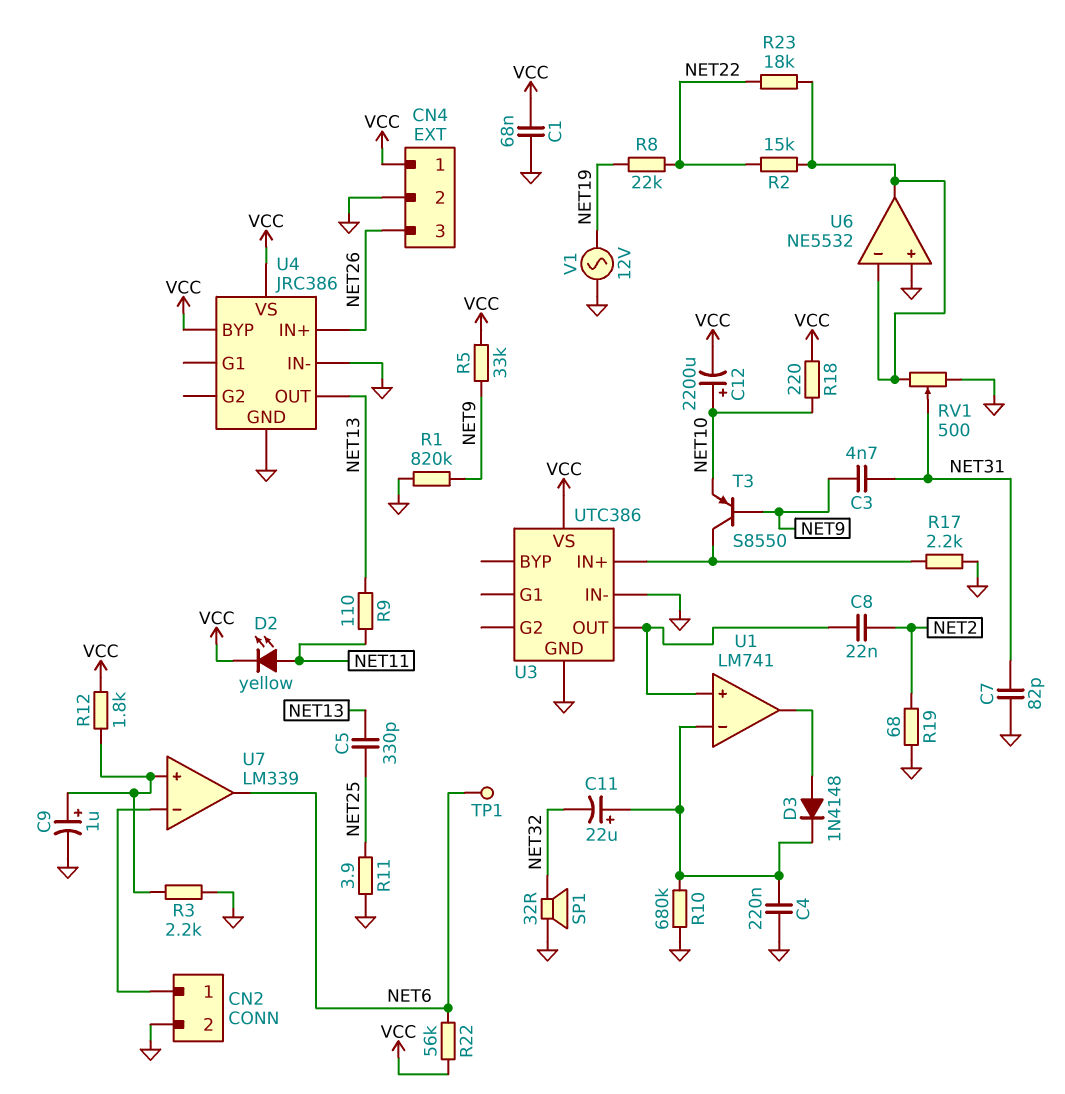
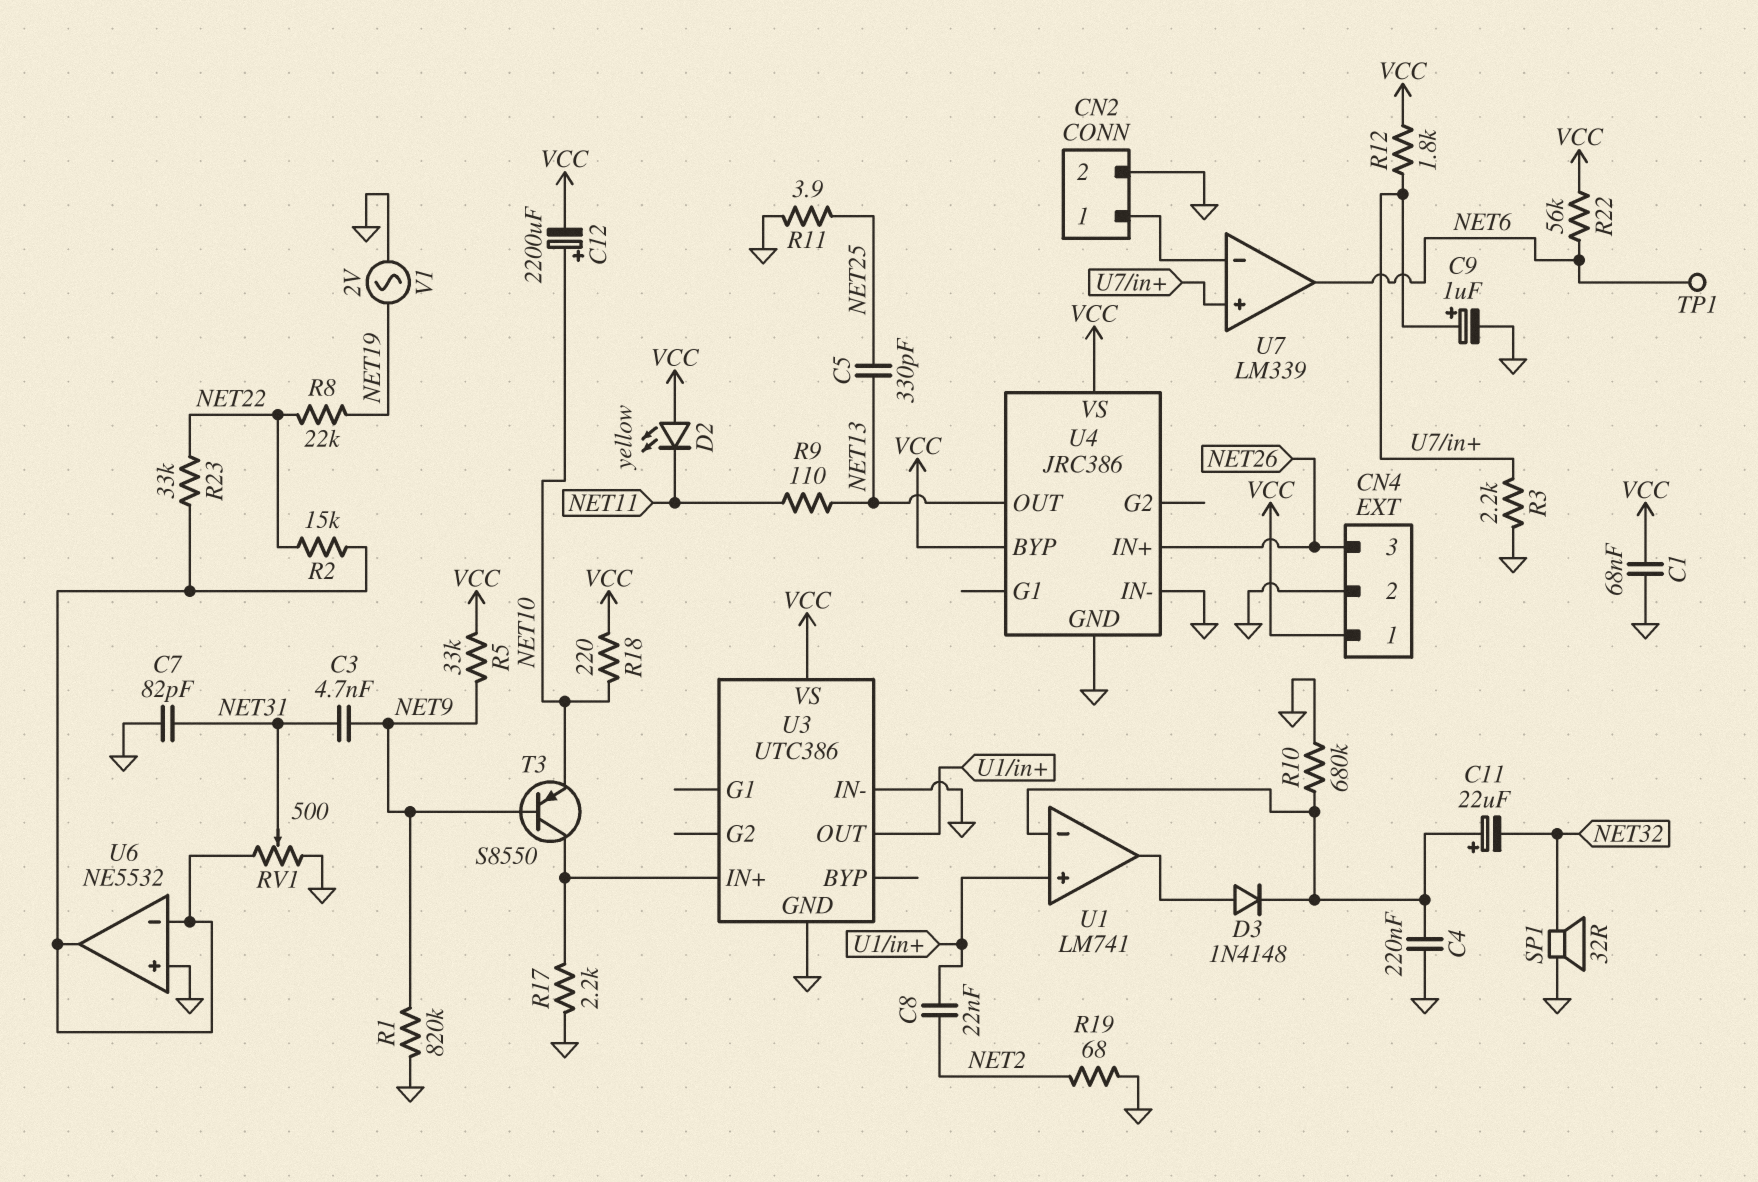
D2: LED yellow (A NET11, K VCC) -> LED yellow (A VCC, K NET11)
R23: 18k (NET22, U6/in-) -> 33k (NET22, U6/in-)
V1: AC 12V (GND, NET19) -> AC 2V (GND, NET19)

